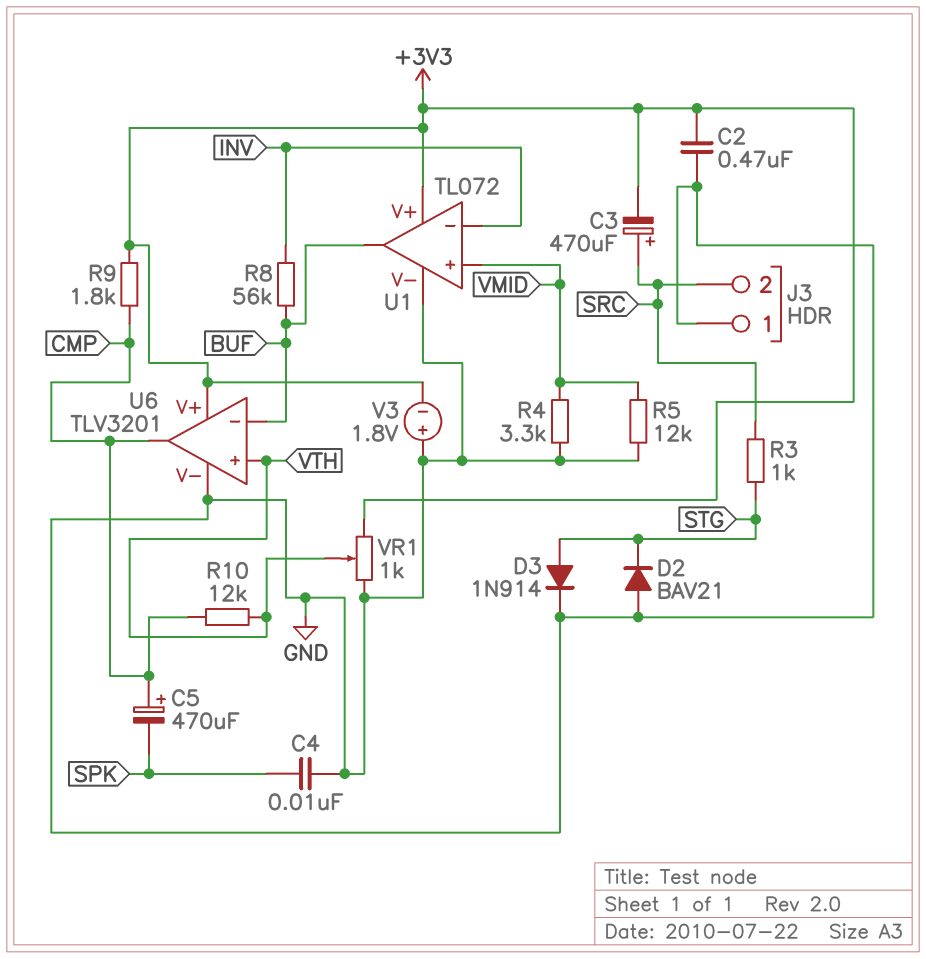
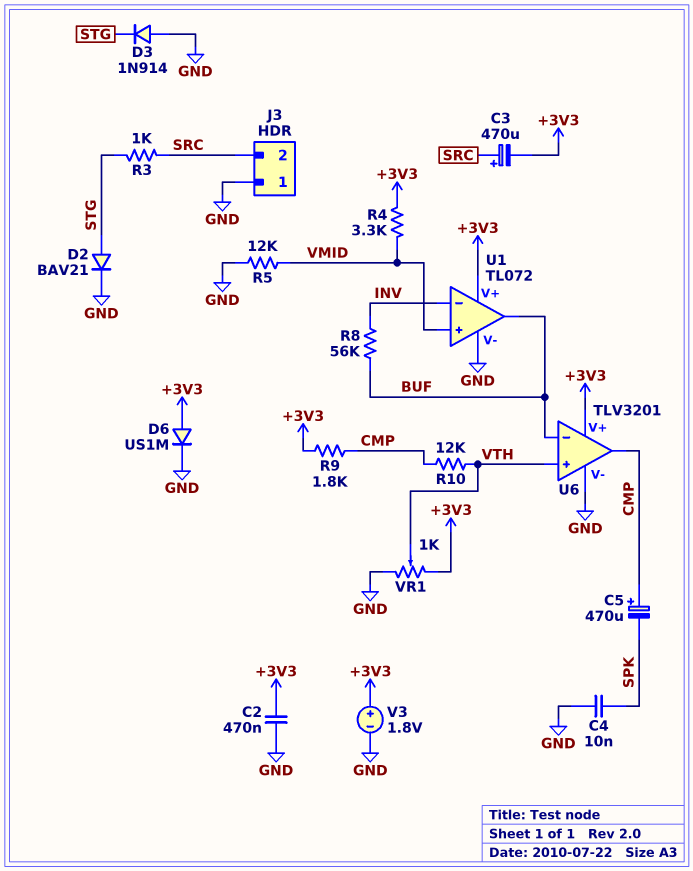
D2: diode BAV21 (A GND, K STG) -> diode BAV21 (A STG, K GND)
D3: diode 1N914 (A STG, K GND) -> diode 1N914 (A GND, K STG)
D6: none -> diode US1M (A +3V3, K GND)
R4: 3.3k (GND, VMID) -> 3.3k (+3V3, VMID)
V3: 1.8V (plus GND, minus +3V3) -> 1.8V (plus +3V3, minus GND)

